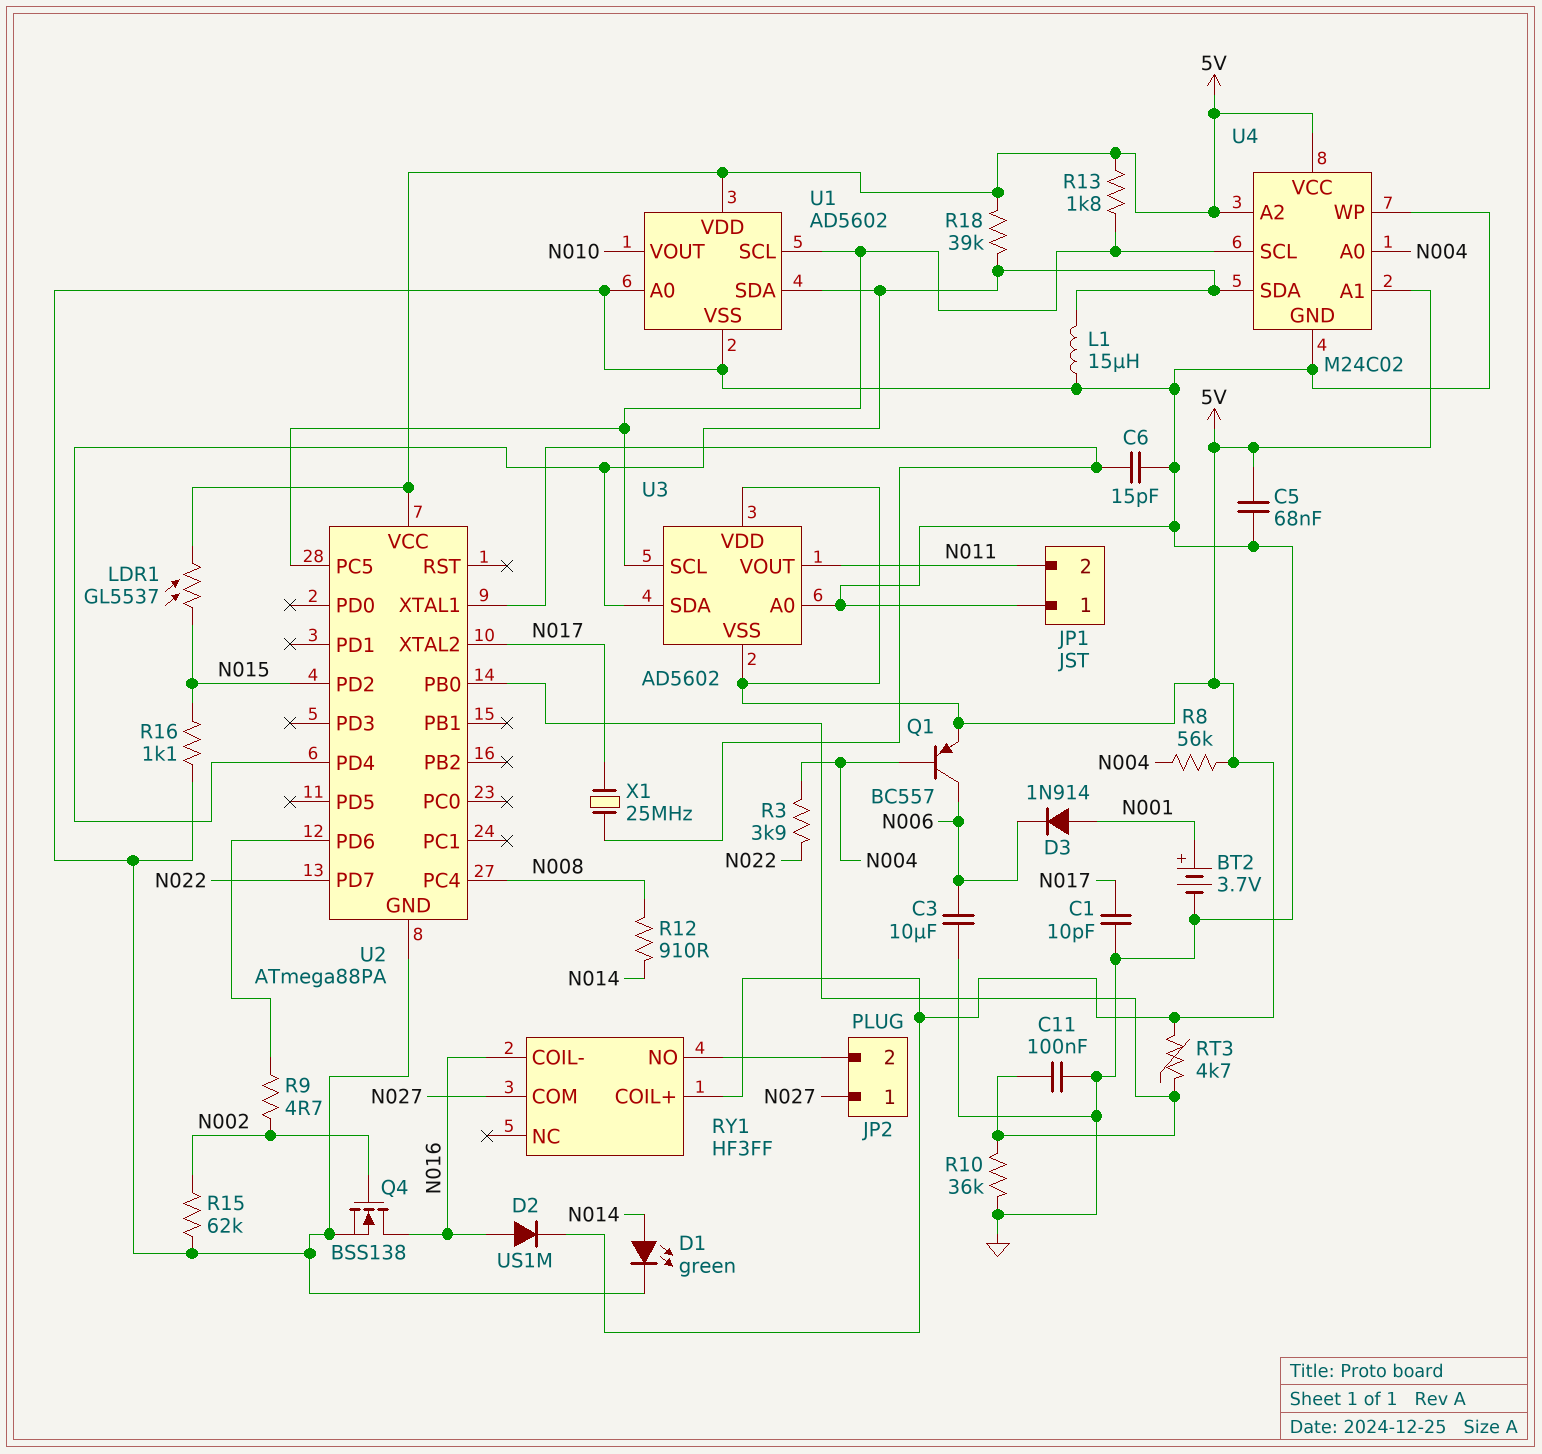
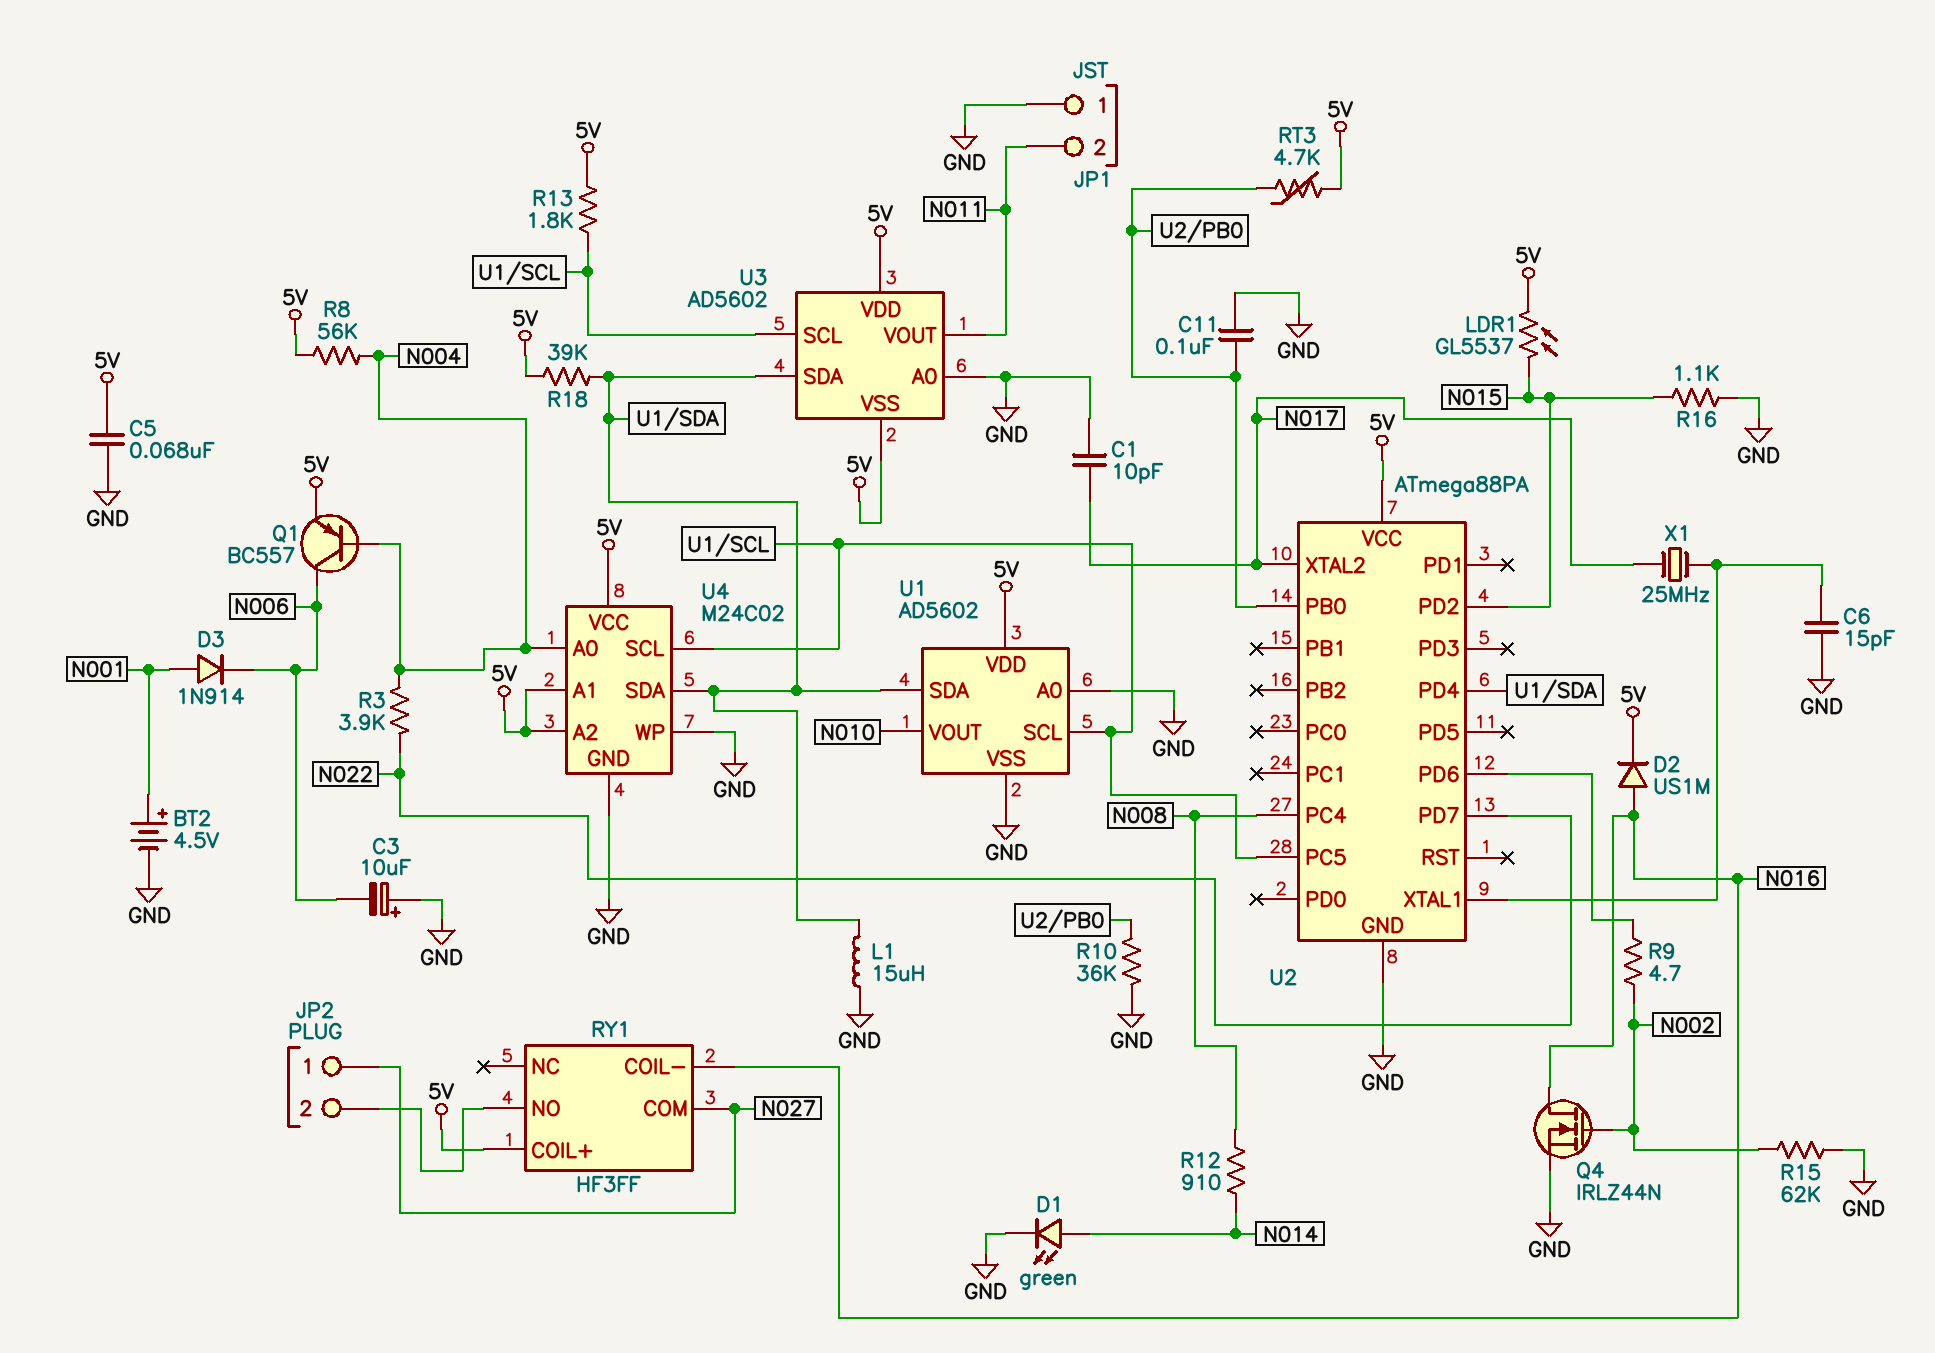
BT2: 3.7V (plus N001, minus GND) -> 4.5V (plus N001, minus GND)
C3: 10uF (GND, N006) -> 10uF (plus GND, minus N006)
Q4: NMOS BSS138 (G N002, D N016, S GND) -> NMOS IRLZ44N (G N002, D N016, S GND)

